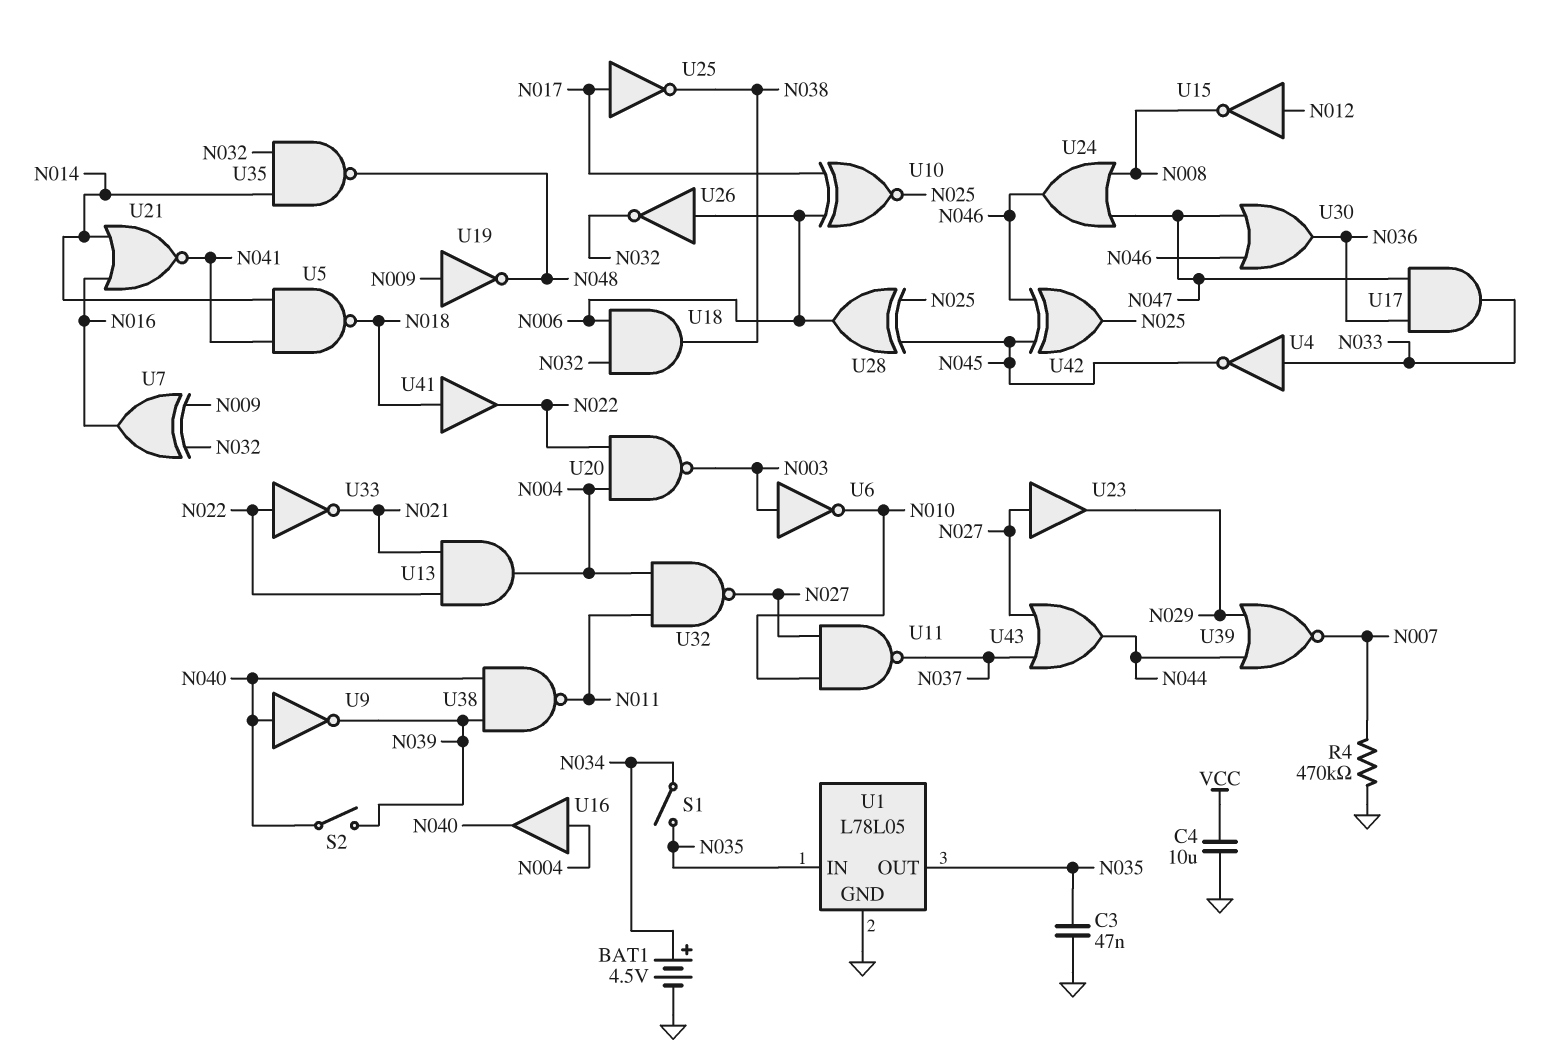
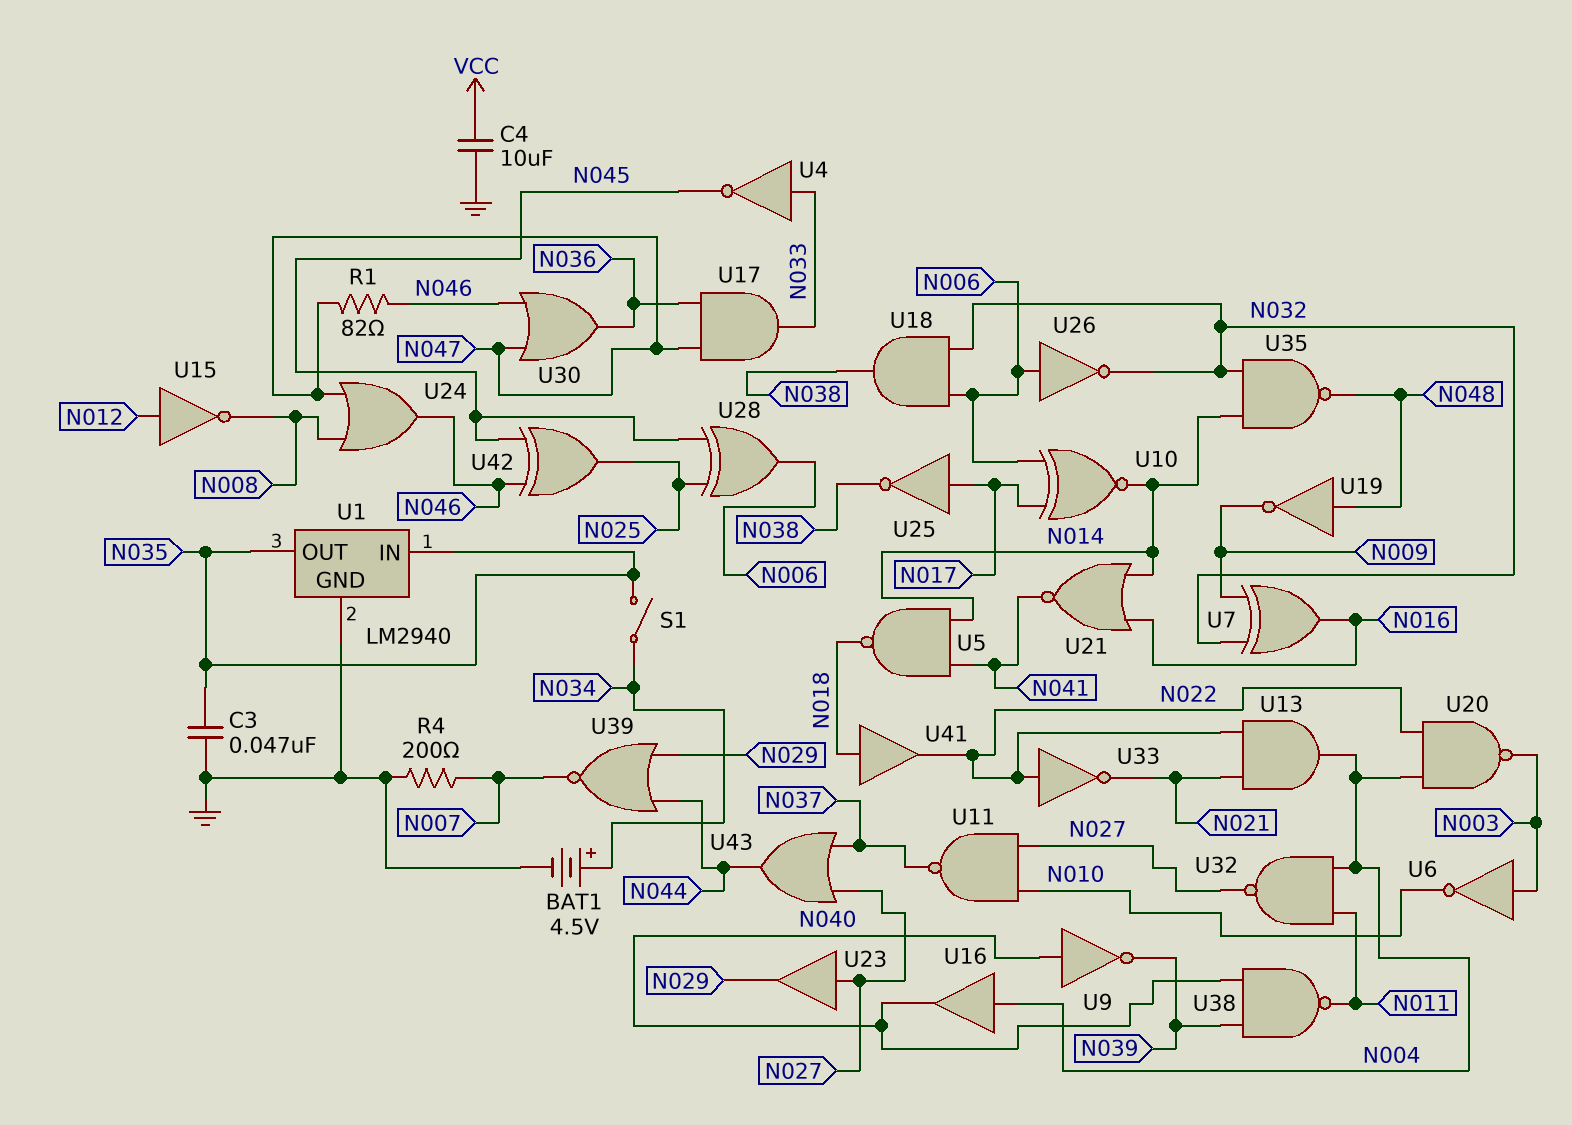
R1: none -> 82 (N046, N047)
R4: 470k (GND, N007) -> 200 (GND, N007)
S2: switch (N039, N040) -> none
U1: L78L05 -> LM2940
U10: XNOR (in N006, in N017, out N025) -> XNOR (in N006, in N017, out N014)
U19: NOT (in N009, out N048) -> NOT (in N048, out N009)

